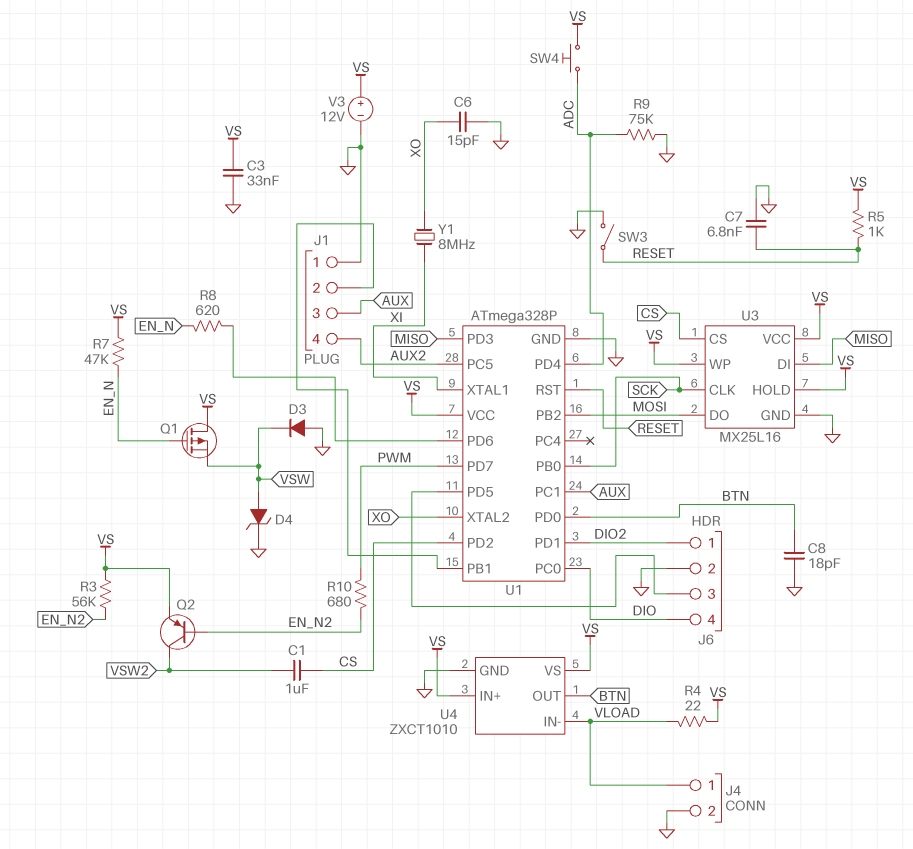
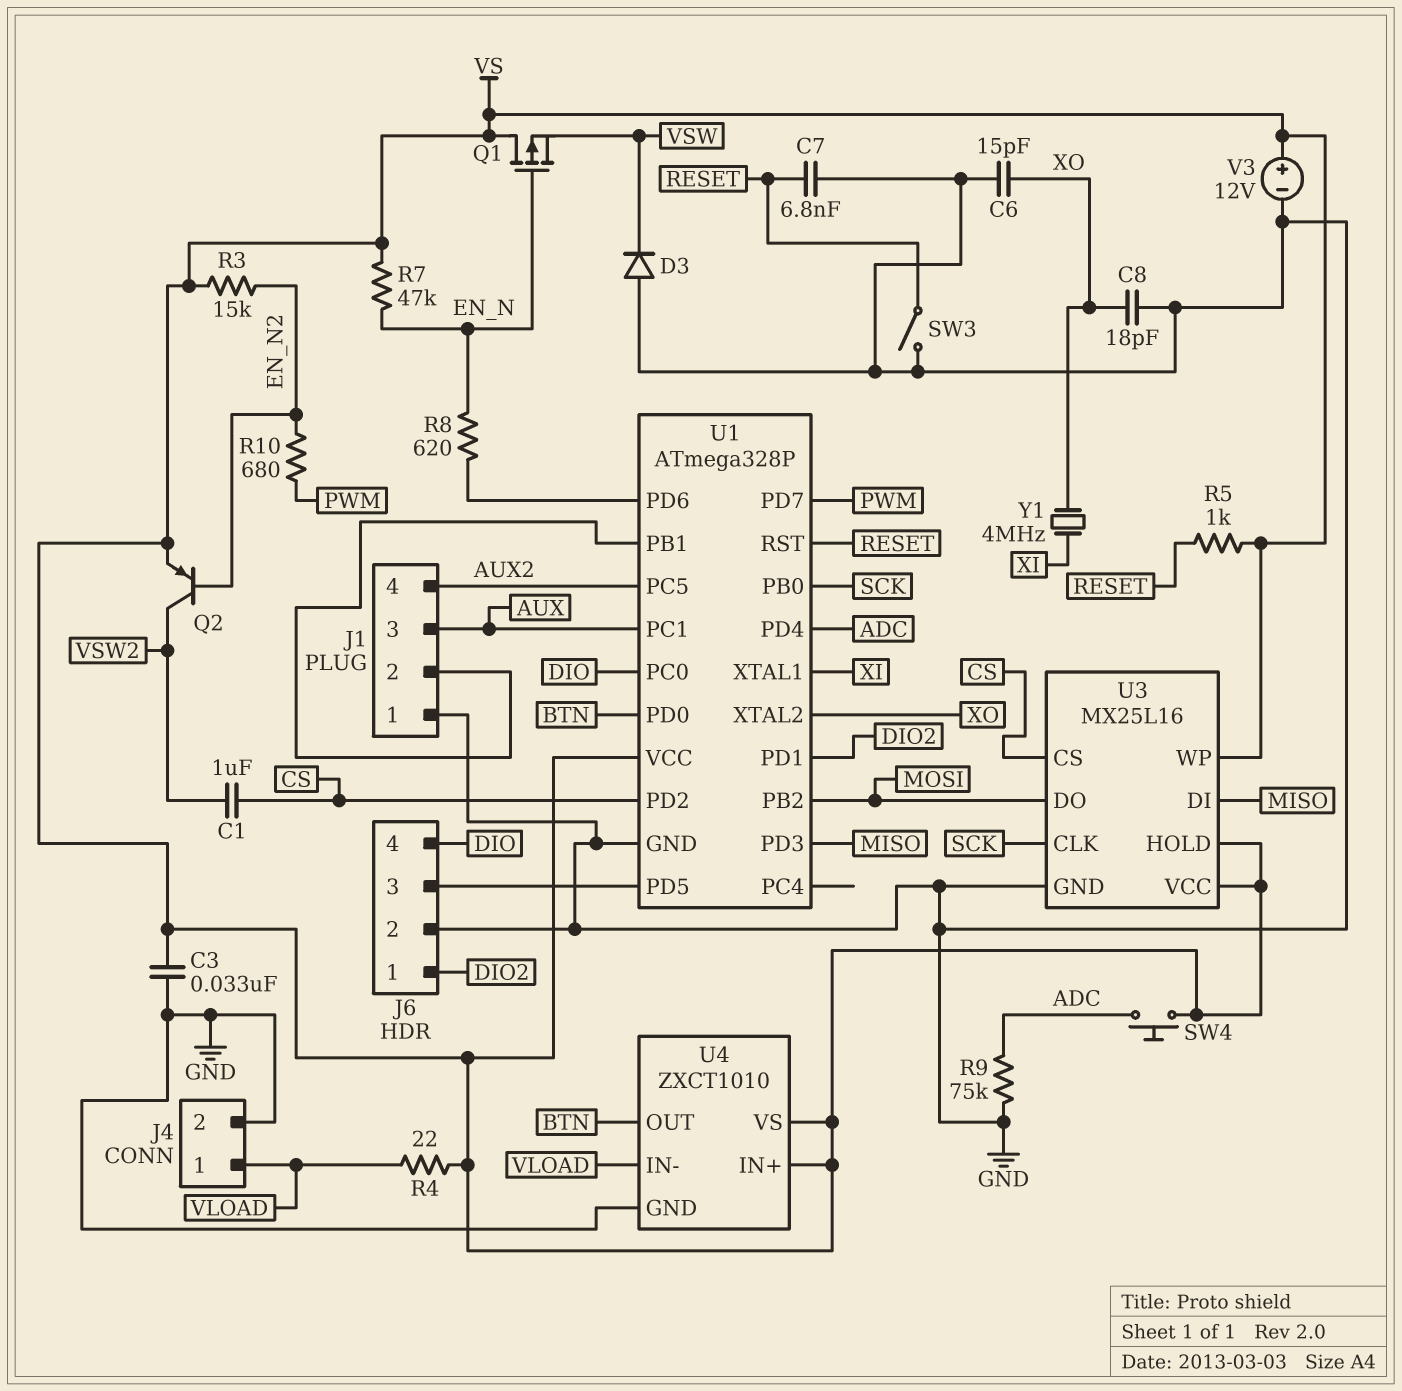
C8: 18pF (BTN, GND) -> 18pF (GND, XO)
D4: zener (A VSW, K GND) -> none
R3: 56k (EN_N2, VS) -> 15k (EN_N2, VS)
Y1: 8MHz (XI, XO) -> 4MHz (XI, XO)

